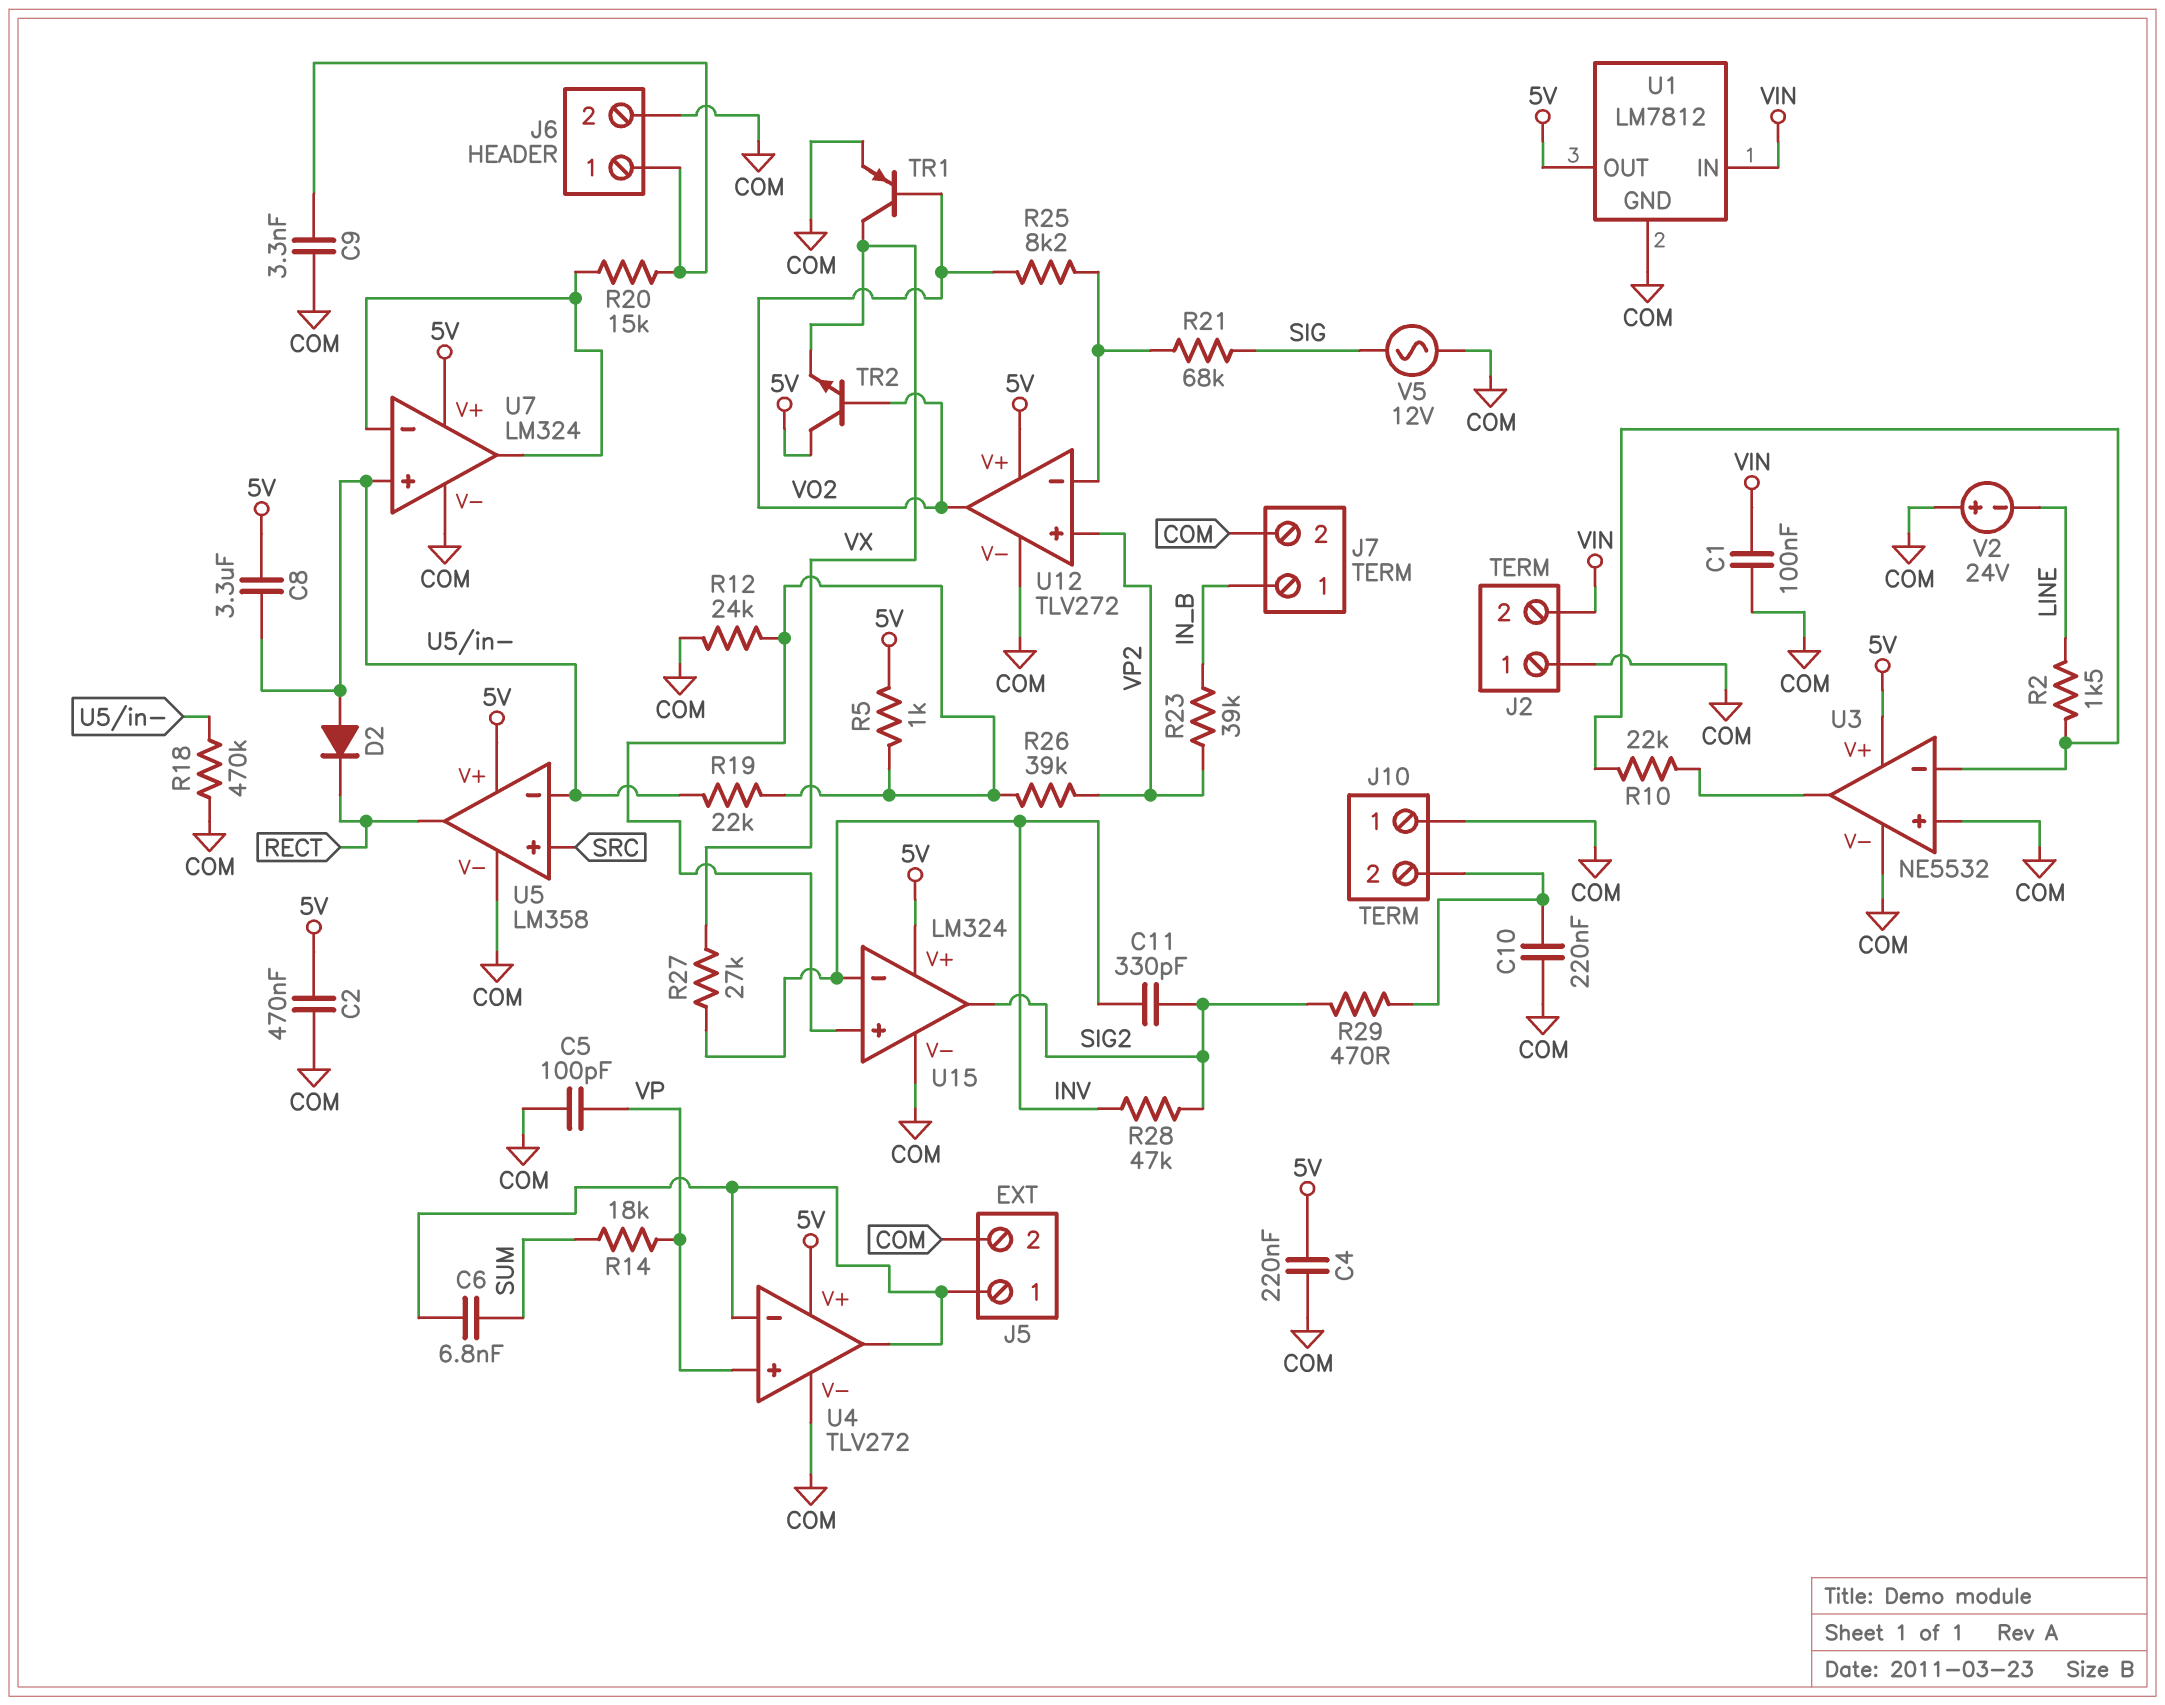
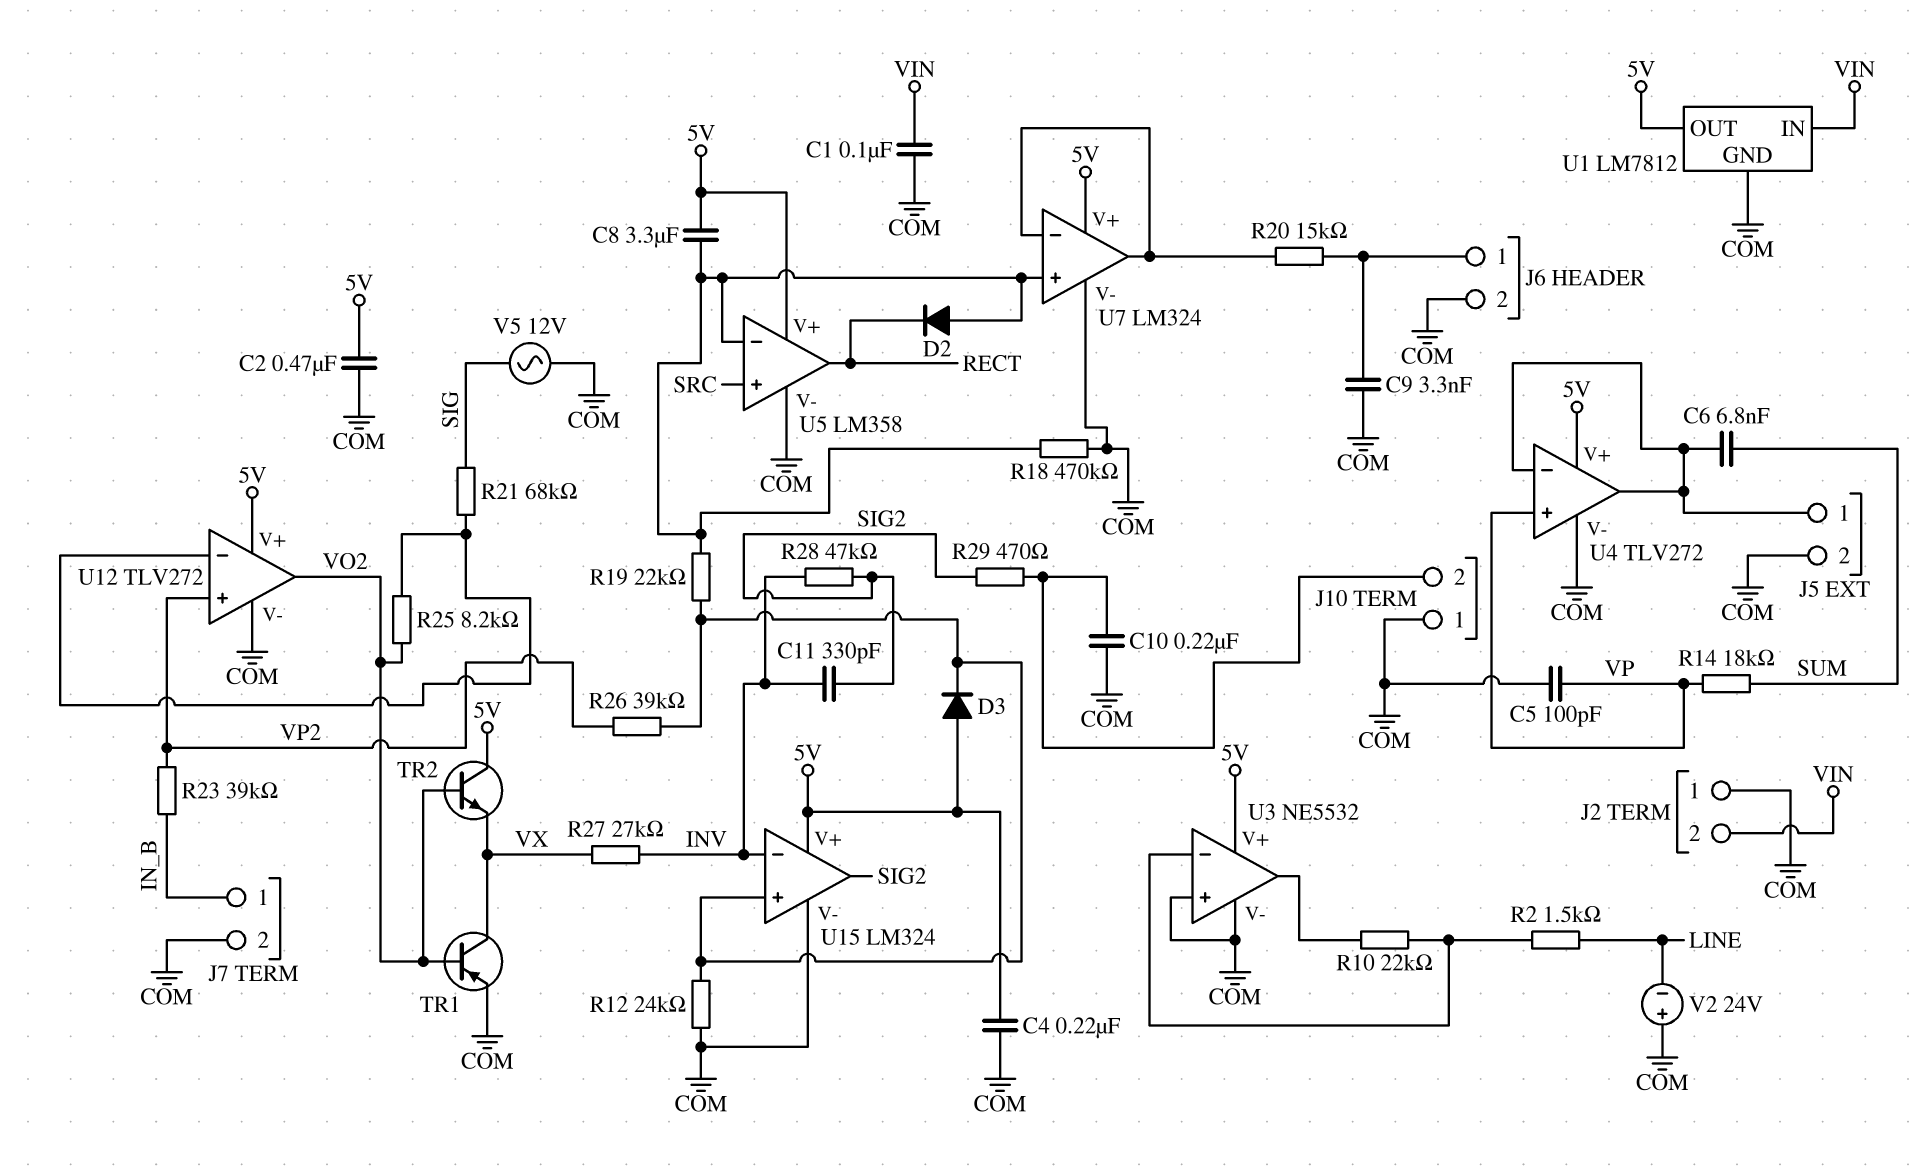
D3: none -> diode (A 5V, K U15/in+)
R5: 1k (5V, U15/in+) -> none

